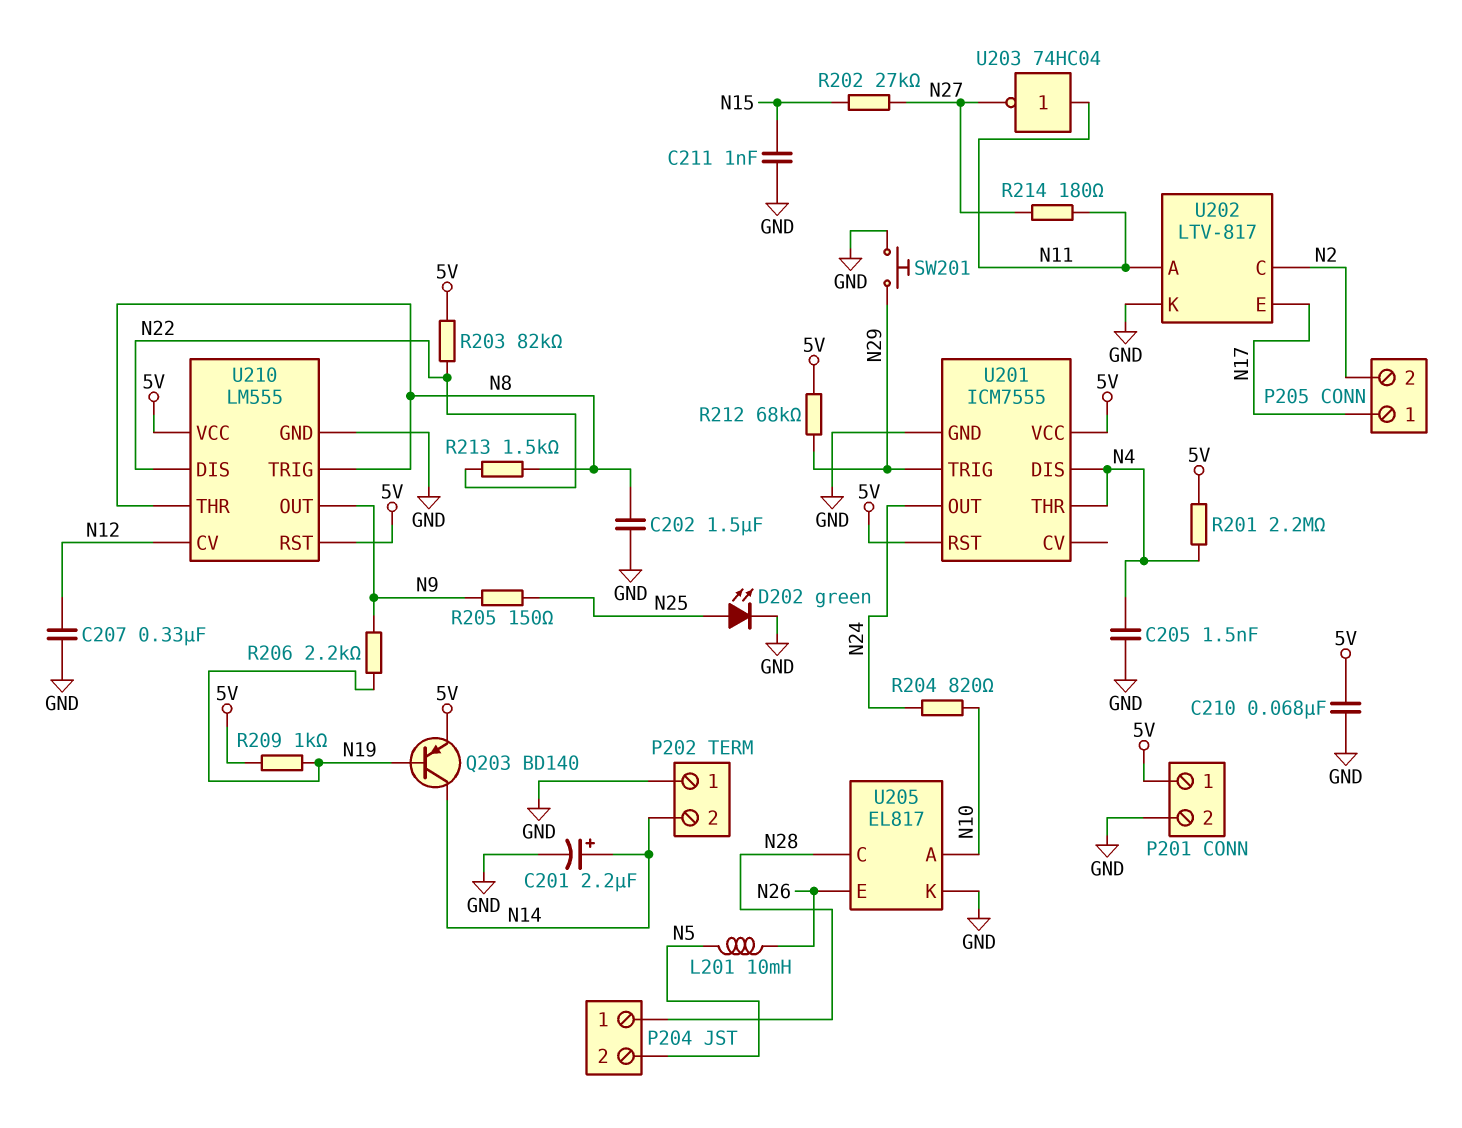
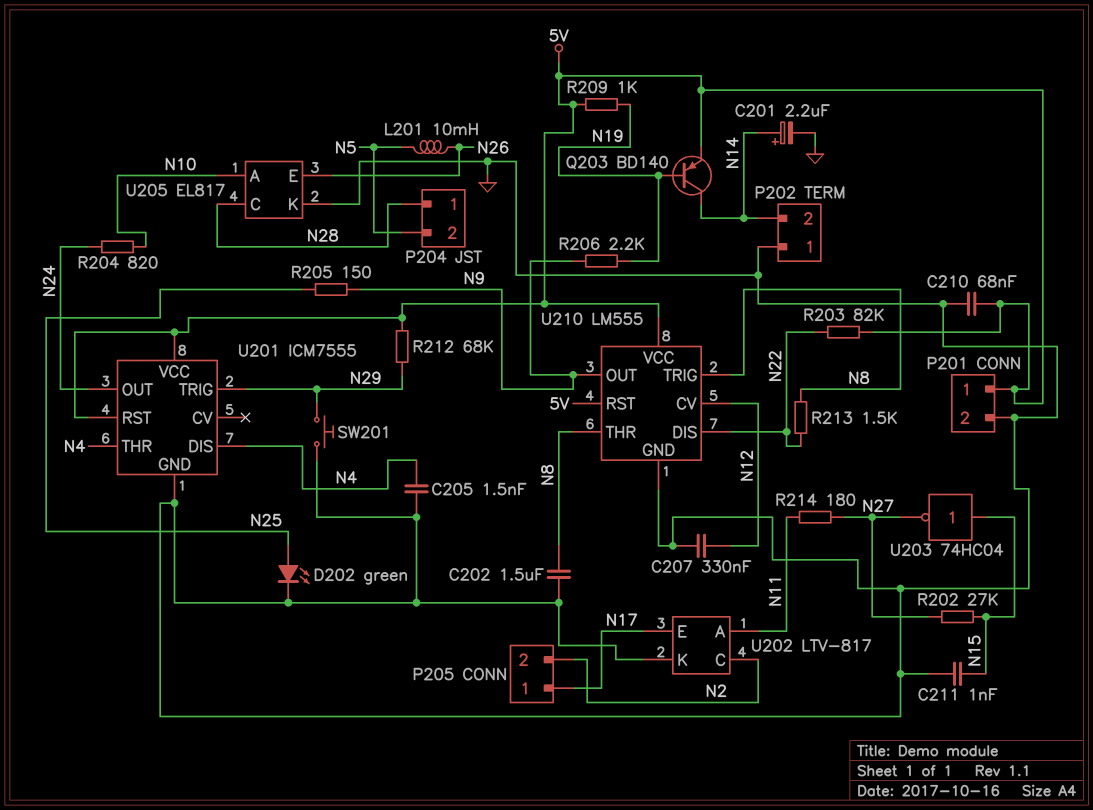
R201: 2.2M (5V, N4) -> none
U203: NOT 74HC04 (in N11, out N27) -> NOT 74HC04 (in N15, out N27)

